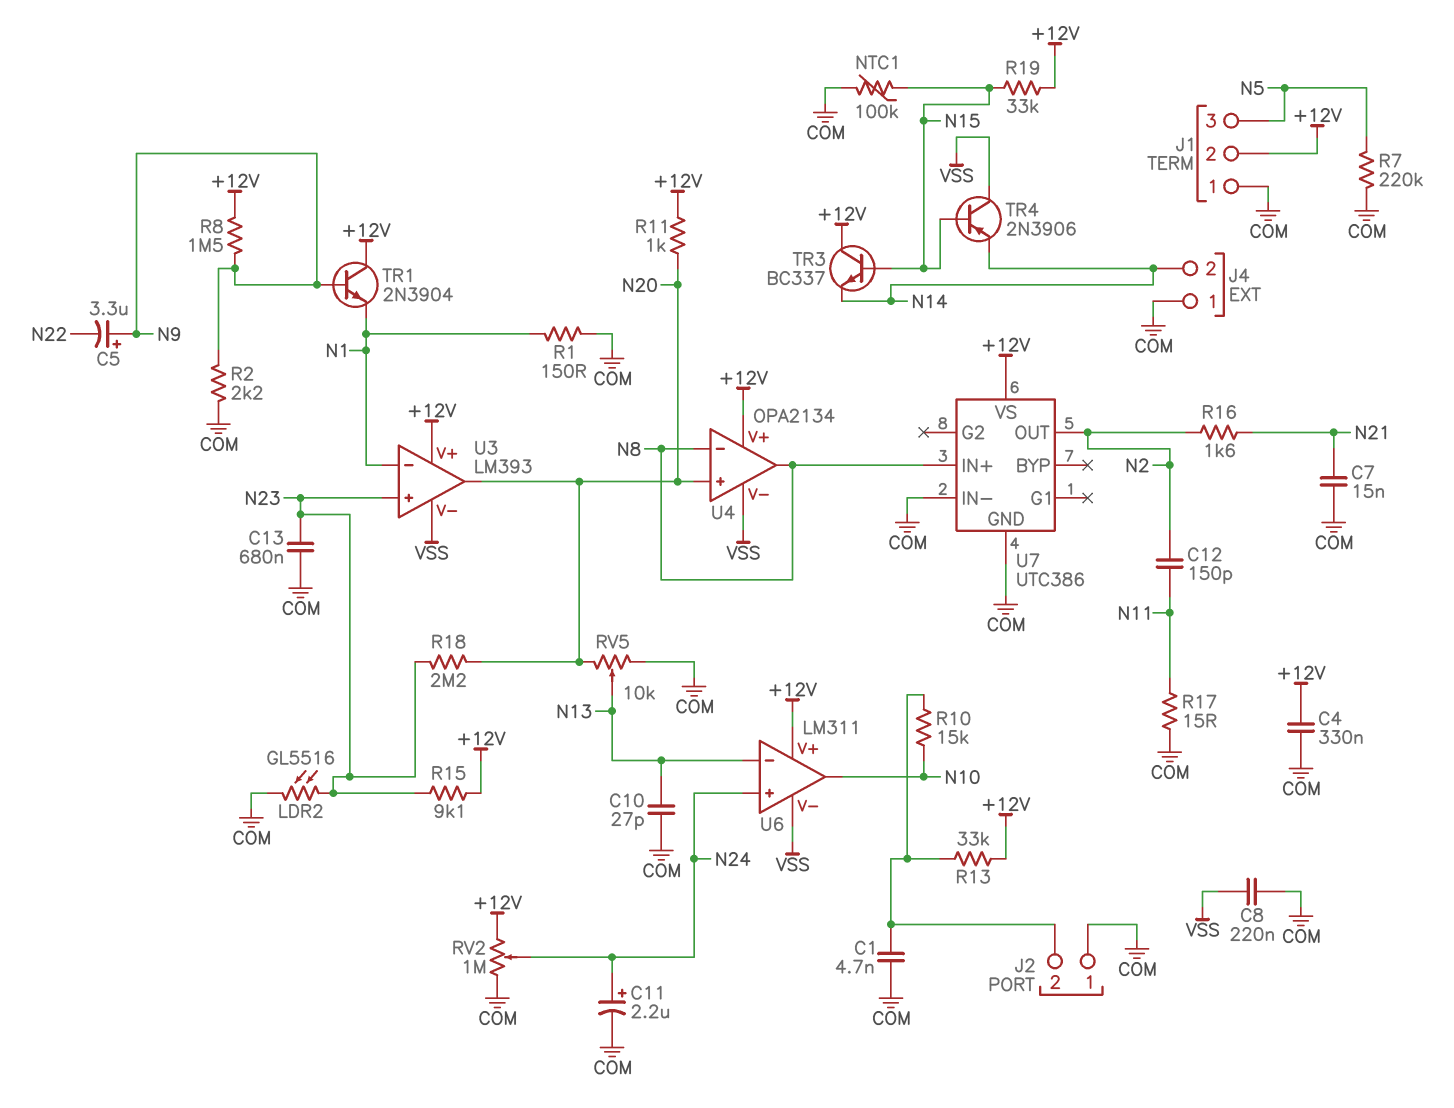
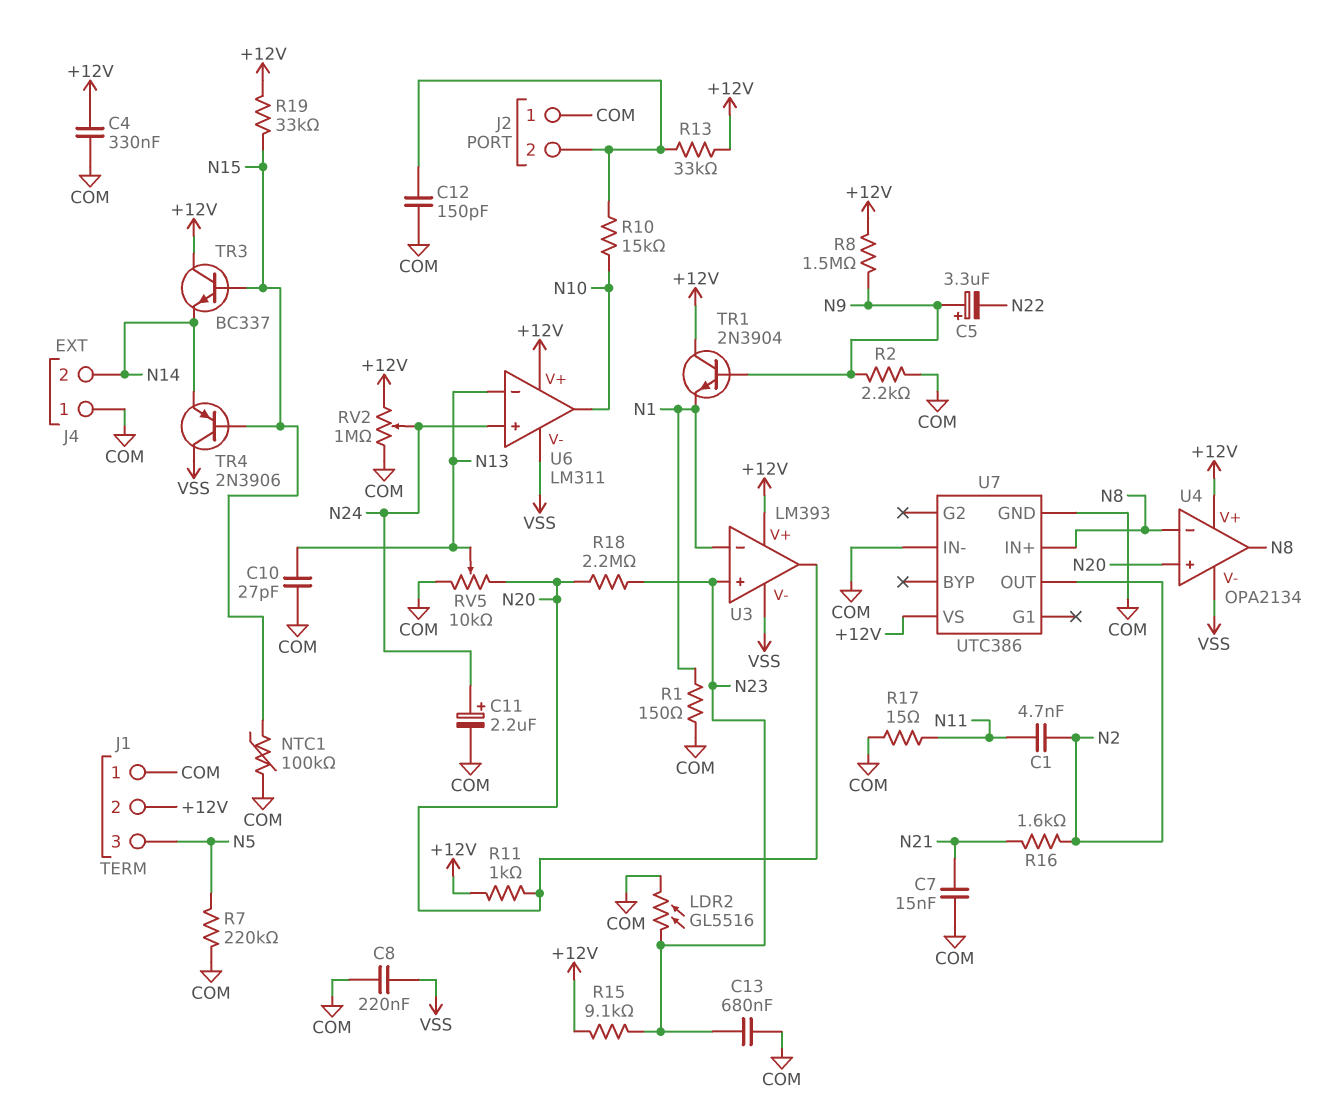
C1: 4.7nF (COM, J2/2) -> 4.7nF (N2, N11)
C12: 150pF (N2, N11) -> 150pF (COM, J2/2)

